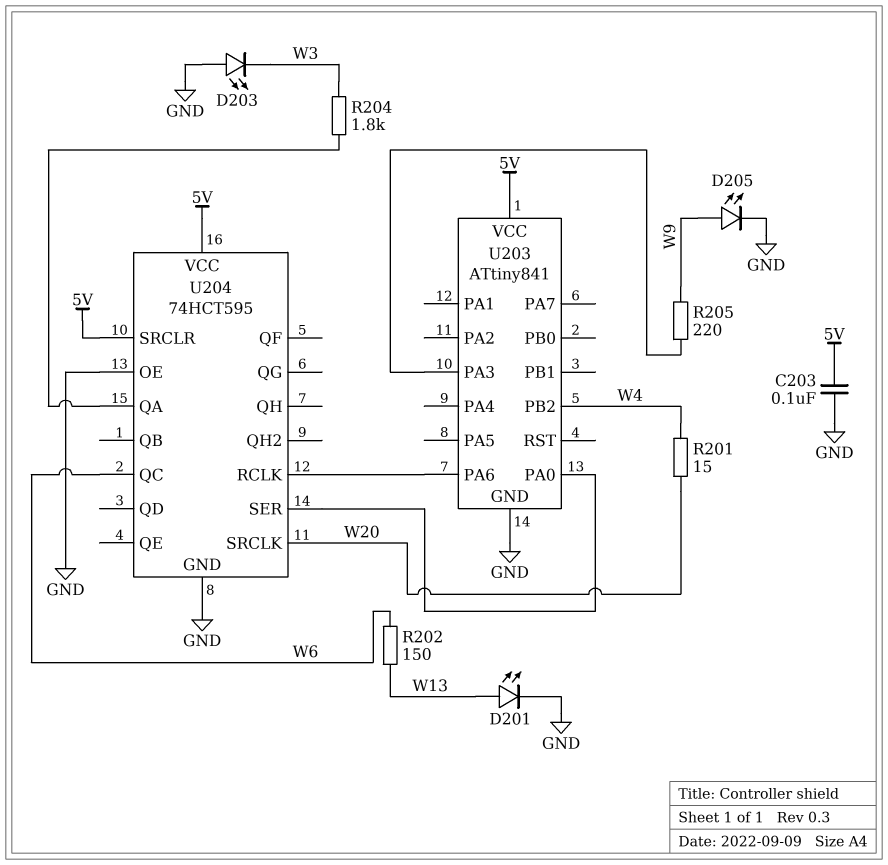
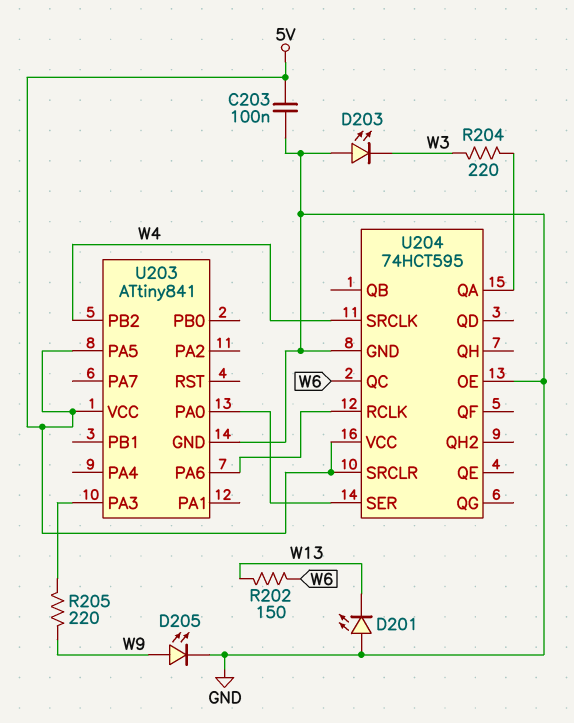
D201: LED (A W13, K GND) -> LED (A GND, K W13)
R201: 15 (W4, W20) -> none
R204: 1.8k (U204/QA, W3) -> 220 (U204/QA, W3)
U203 pin PA5: none -> 5V
U204 pin SRCLK: W20 -> W4

